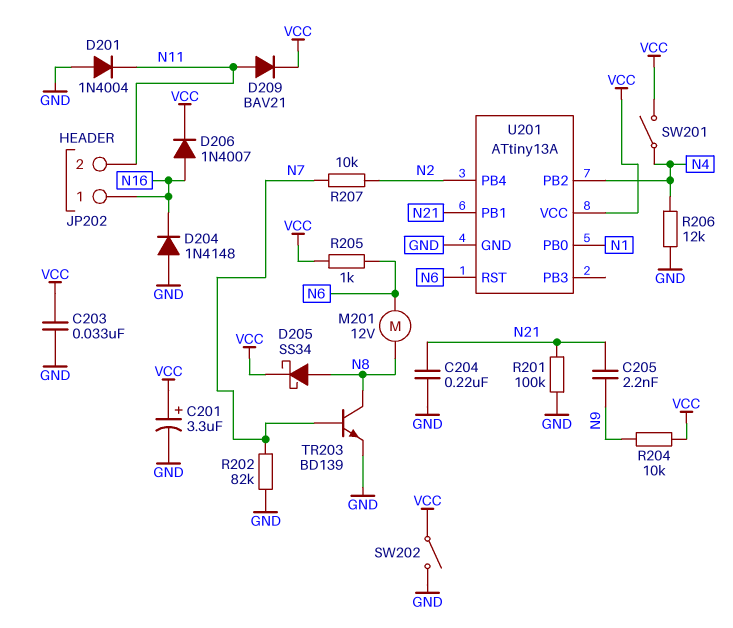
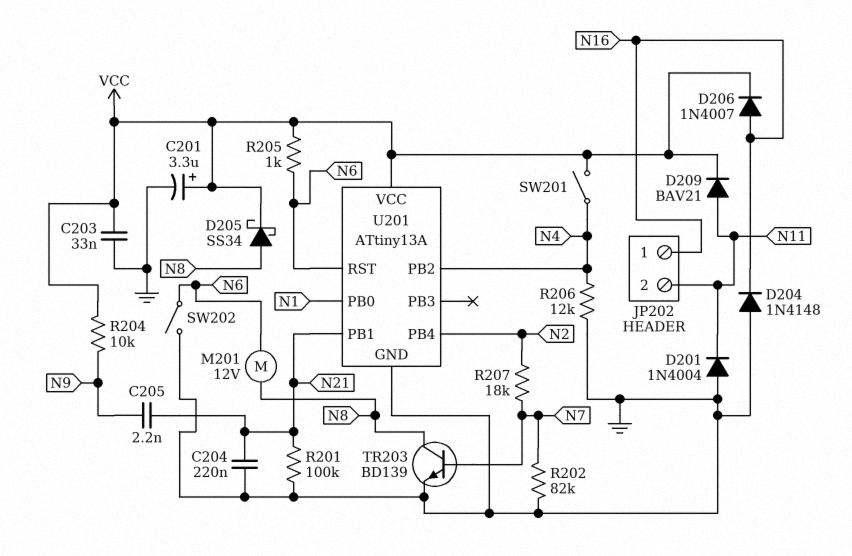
R207: 10k (N2, N7) -> 18k (N2, N7)
SW202: switch (GND, VCC) -> switch (GND, N6)

